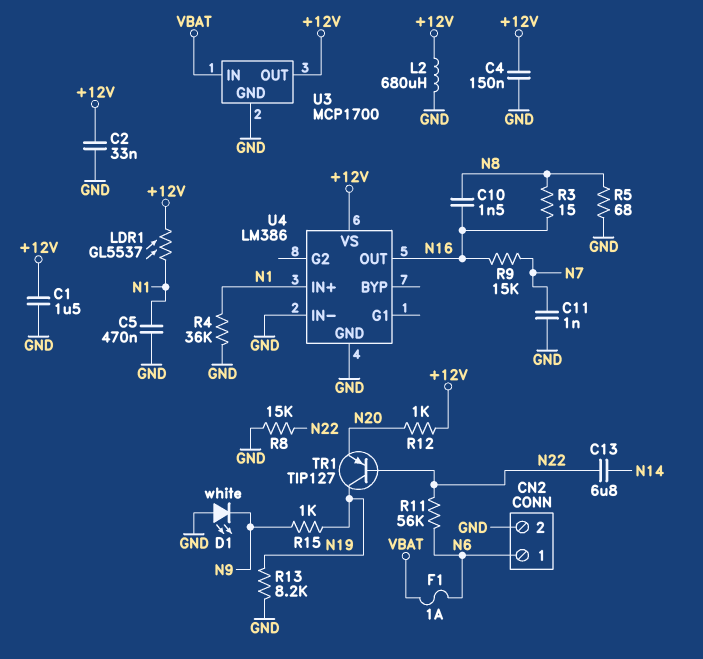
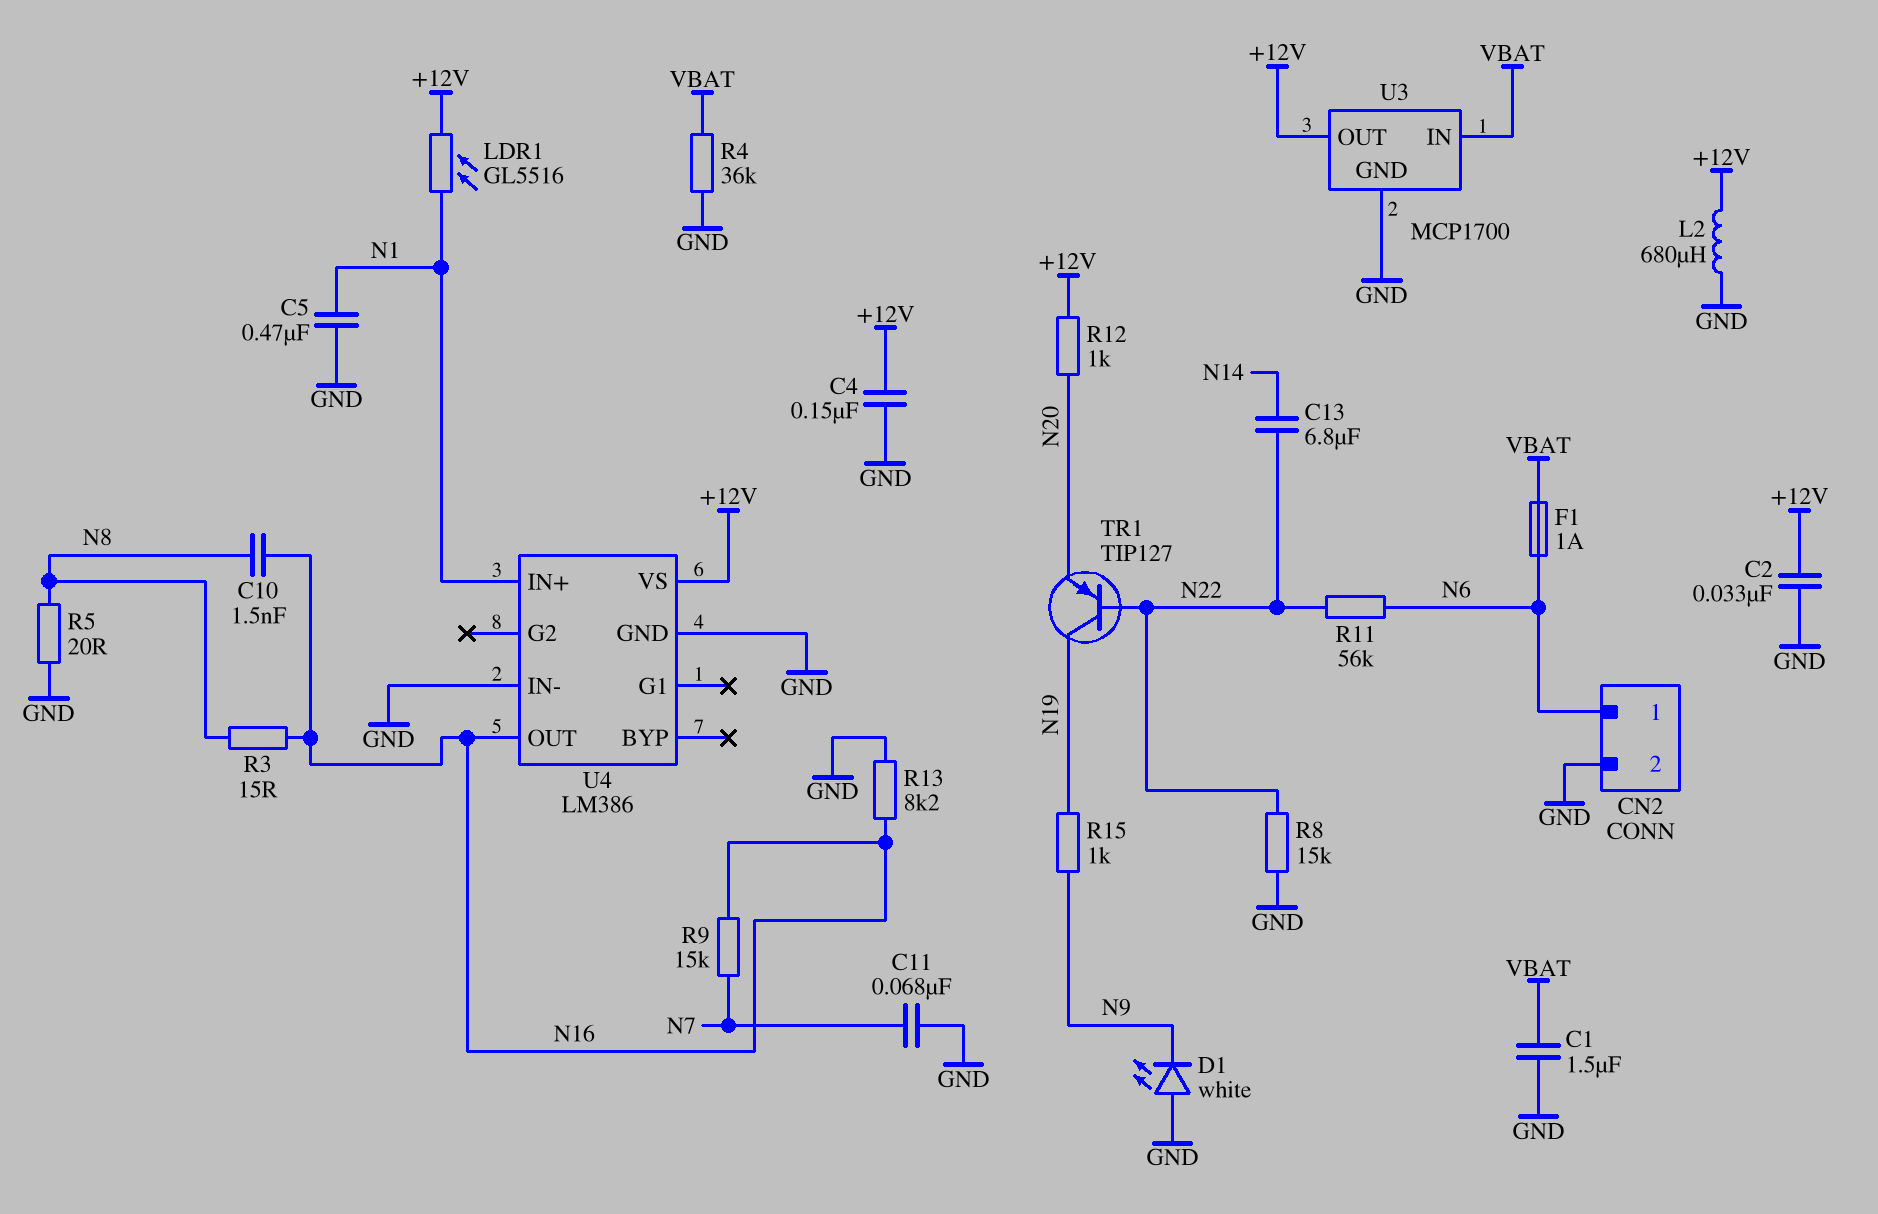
C1: 1.5uF (+12V, GND) -> 1.5uF (GND, VBAT)
C11: 1nF (GND, N7) -> 68nF (GND, N7)
LDR1: GL5537 (+12V, N1) -> GL5516 (+12V, N1)
R4: 36k (GND, N1) -> 36k (GND, VBAT)
R5: 68 (GND, N8) -> 20 (GND, N8)
R13: 8.2k (GND, N19) -> 8.2k (GND, N16)

